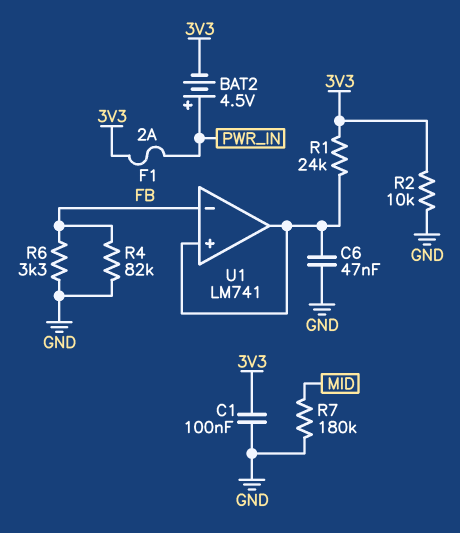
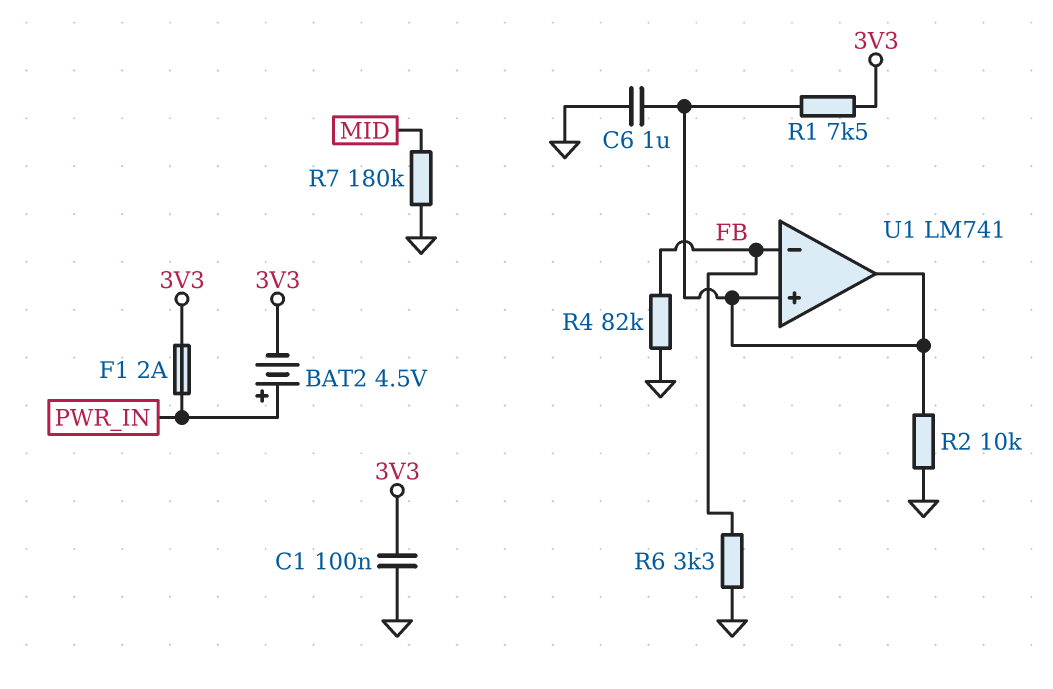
C6: 47nF (GND, U1/in+) -> 1uF (GND, U1/in+)
R1: 24k (3V3, U1/in+) -> 7.5k (3V3, U1/in+)
R2: 10k (3V3, GND) -> 10k (GND, U1/in+)

